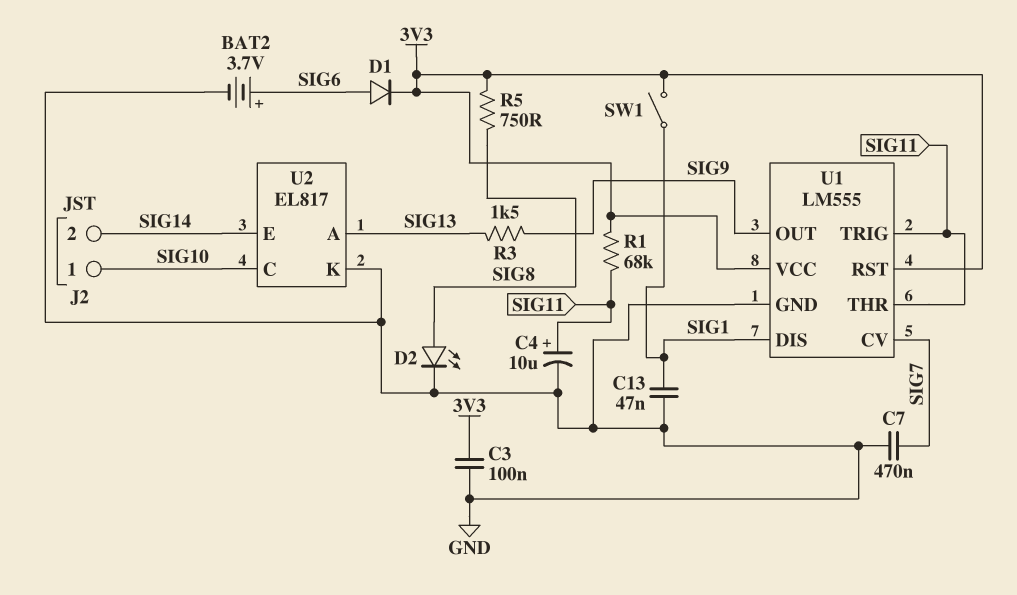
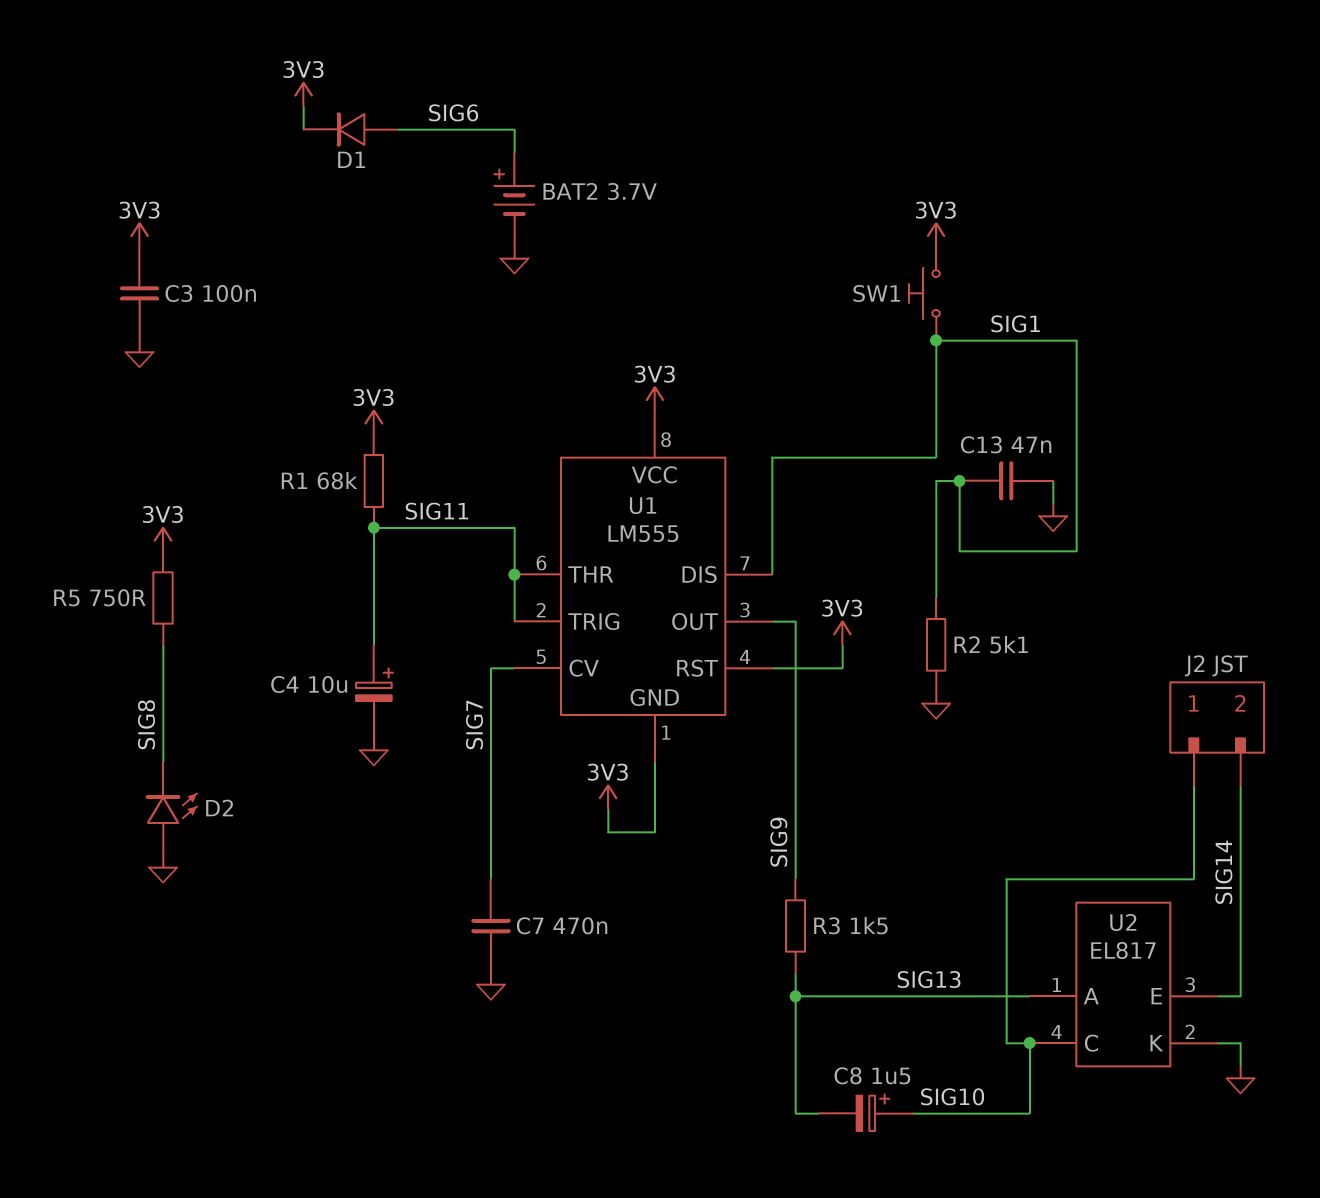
C8: none -> 1.5uF (plus SIG10, minus SIG13)
D2: LED (A SIG8, K GND) -> LED (A GND, K SIG8)
R2: none -> 5.1k (GND, SIG1)
SW1: switch (3V3, SIG1) -> button (3V3, SIG1)
U1 pin GND: GND -> 3V3

